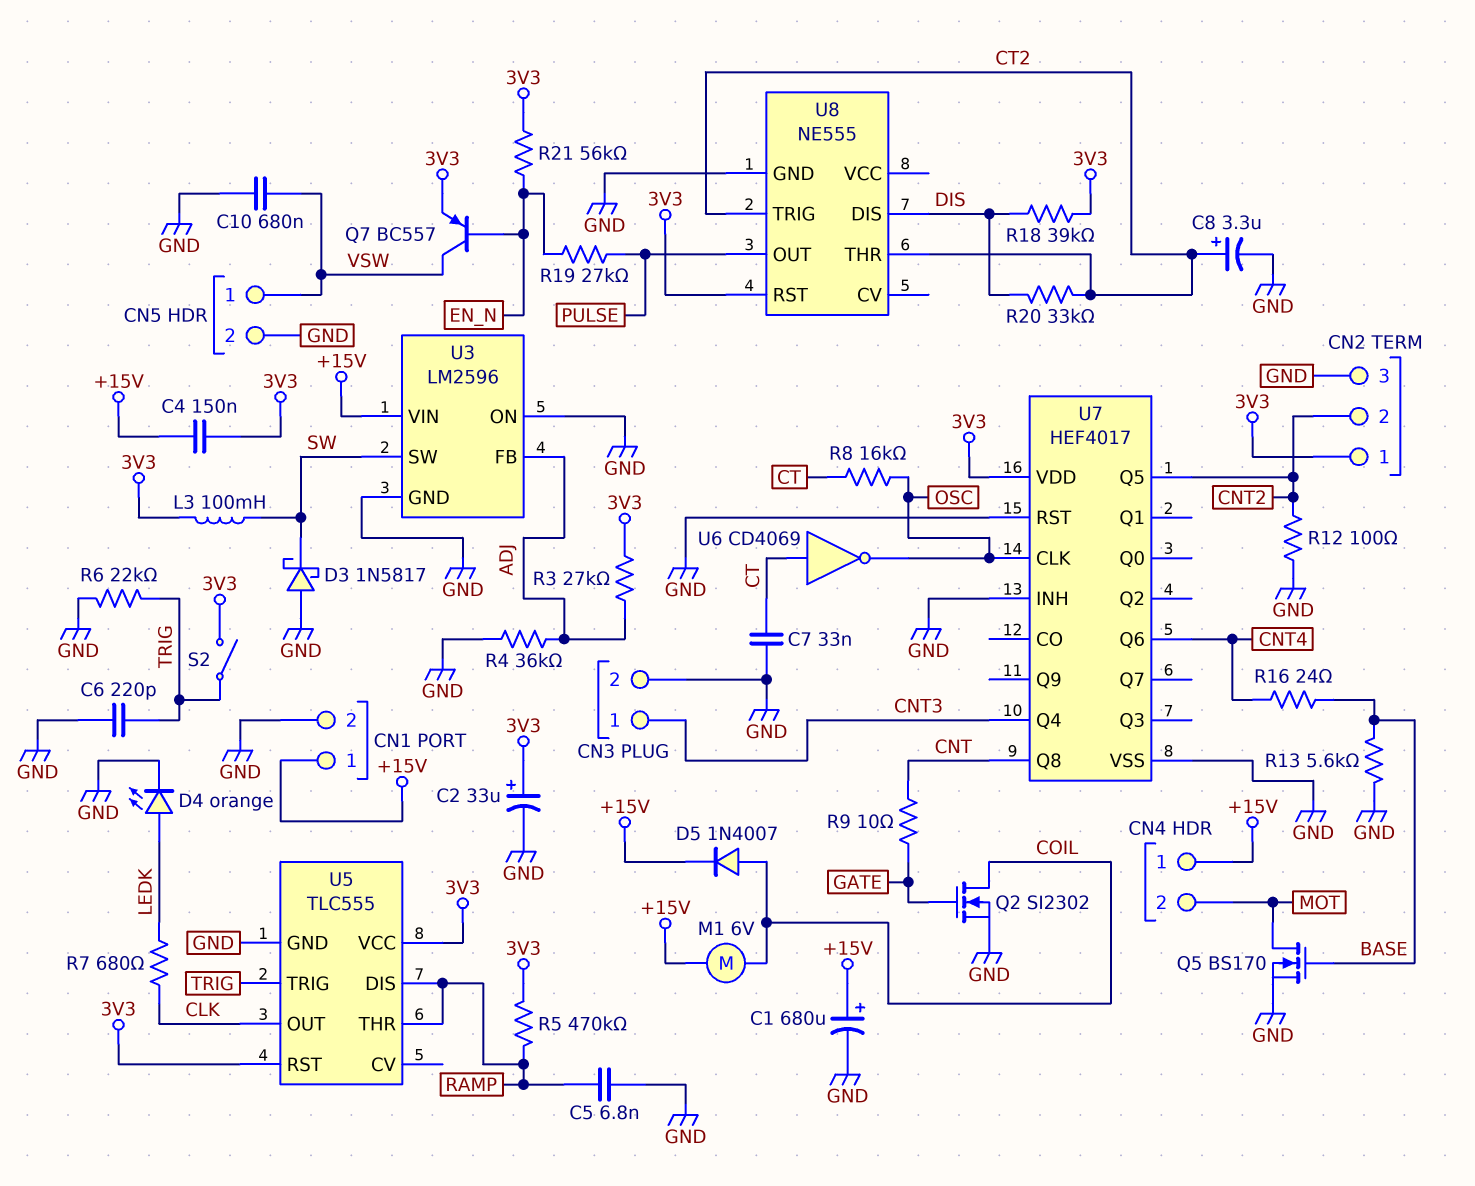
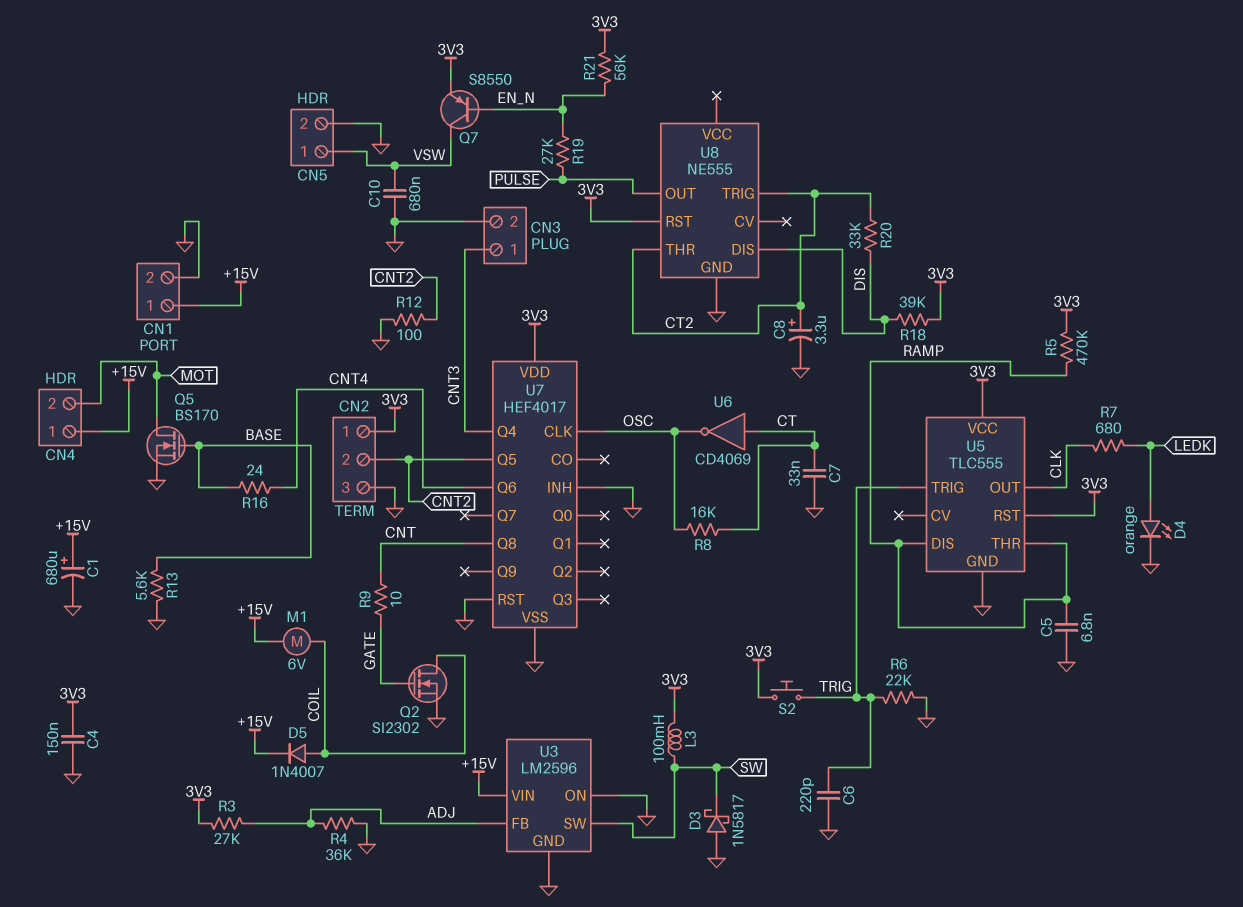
C2: 33uF (plus 3V3, minus GND) -> none
C4: 150nF (+15V, 3V3) -> 150nF (3V3, GND)
Q7: PNP BC557 (B EN_N, C VSW, E 3V3) -> PNP S8550 (B EN_N, C VSW, E 3V3)
S2: switch (3V3, TRIG) -> button (3V3, TRIG)

